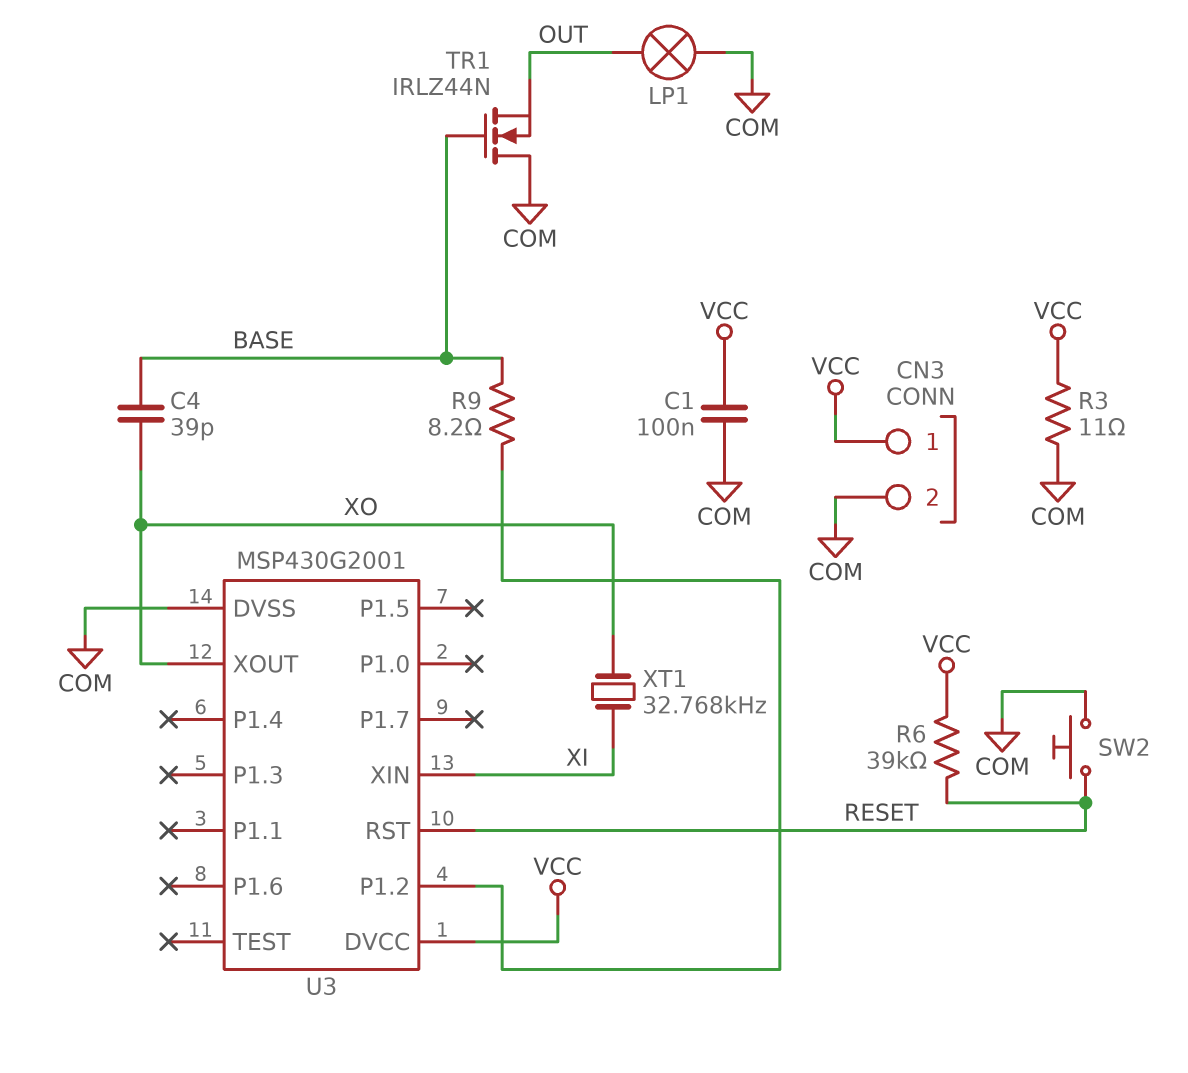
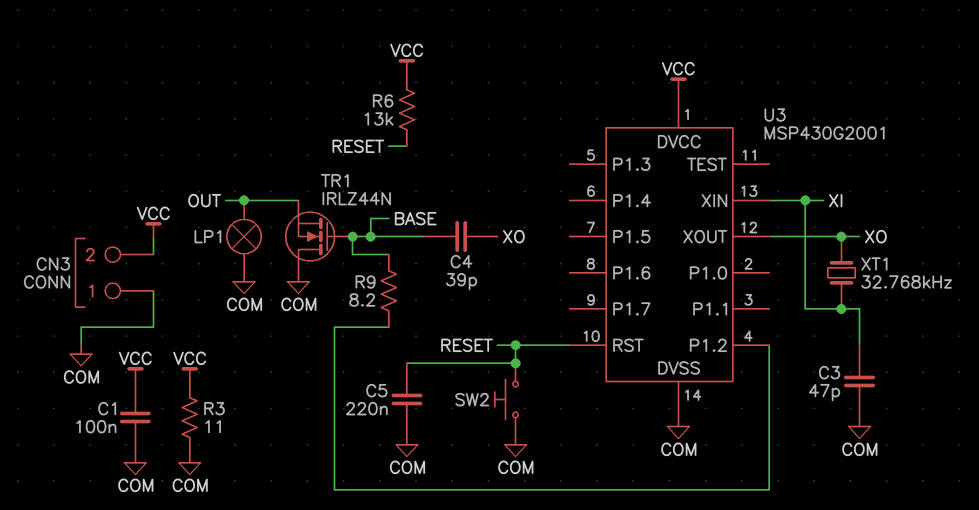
C3: none -> 47pF (COM, XI)
C5: none -> 220nF (COM, RESET)
CN3 pin 1: VCC -> COM
CN3 pin 2: COM -> VCC
R6: 39k (RESET, VCC) -> 13k (RESET, VCC)

